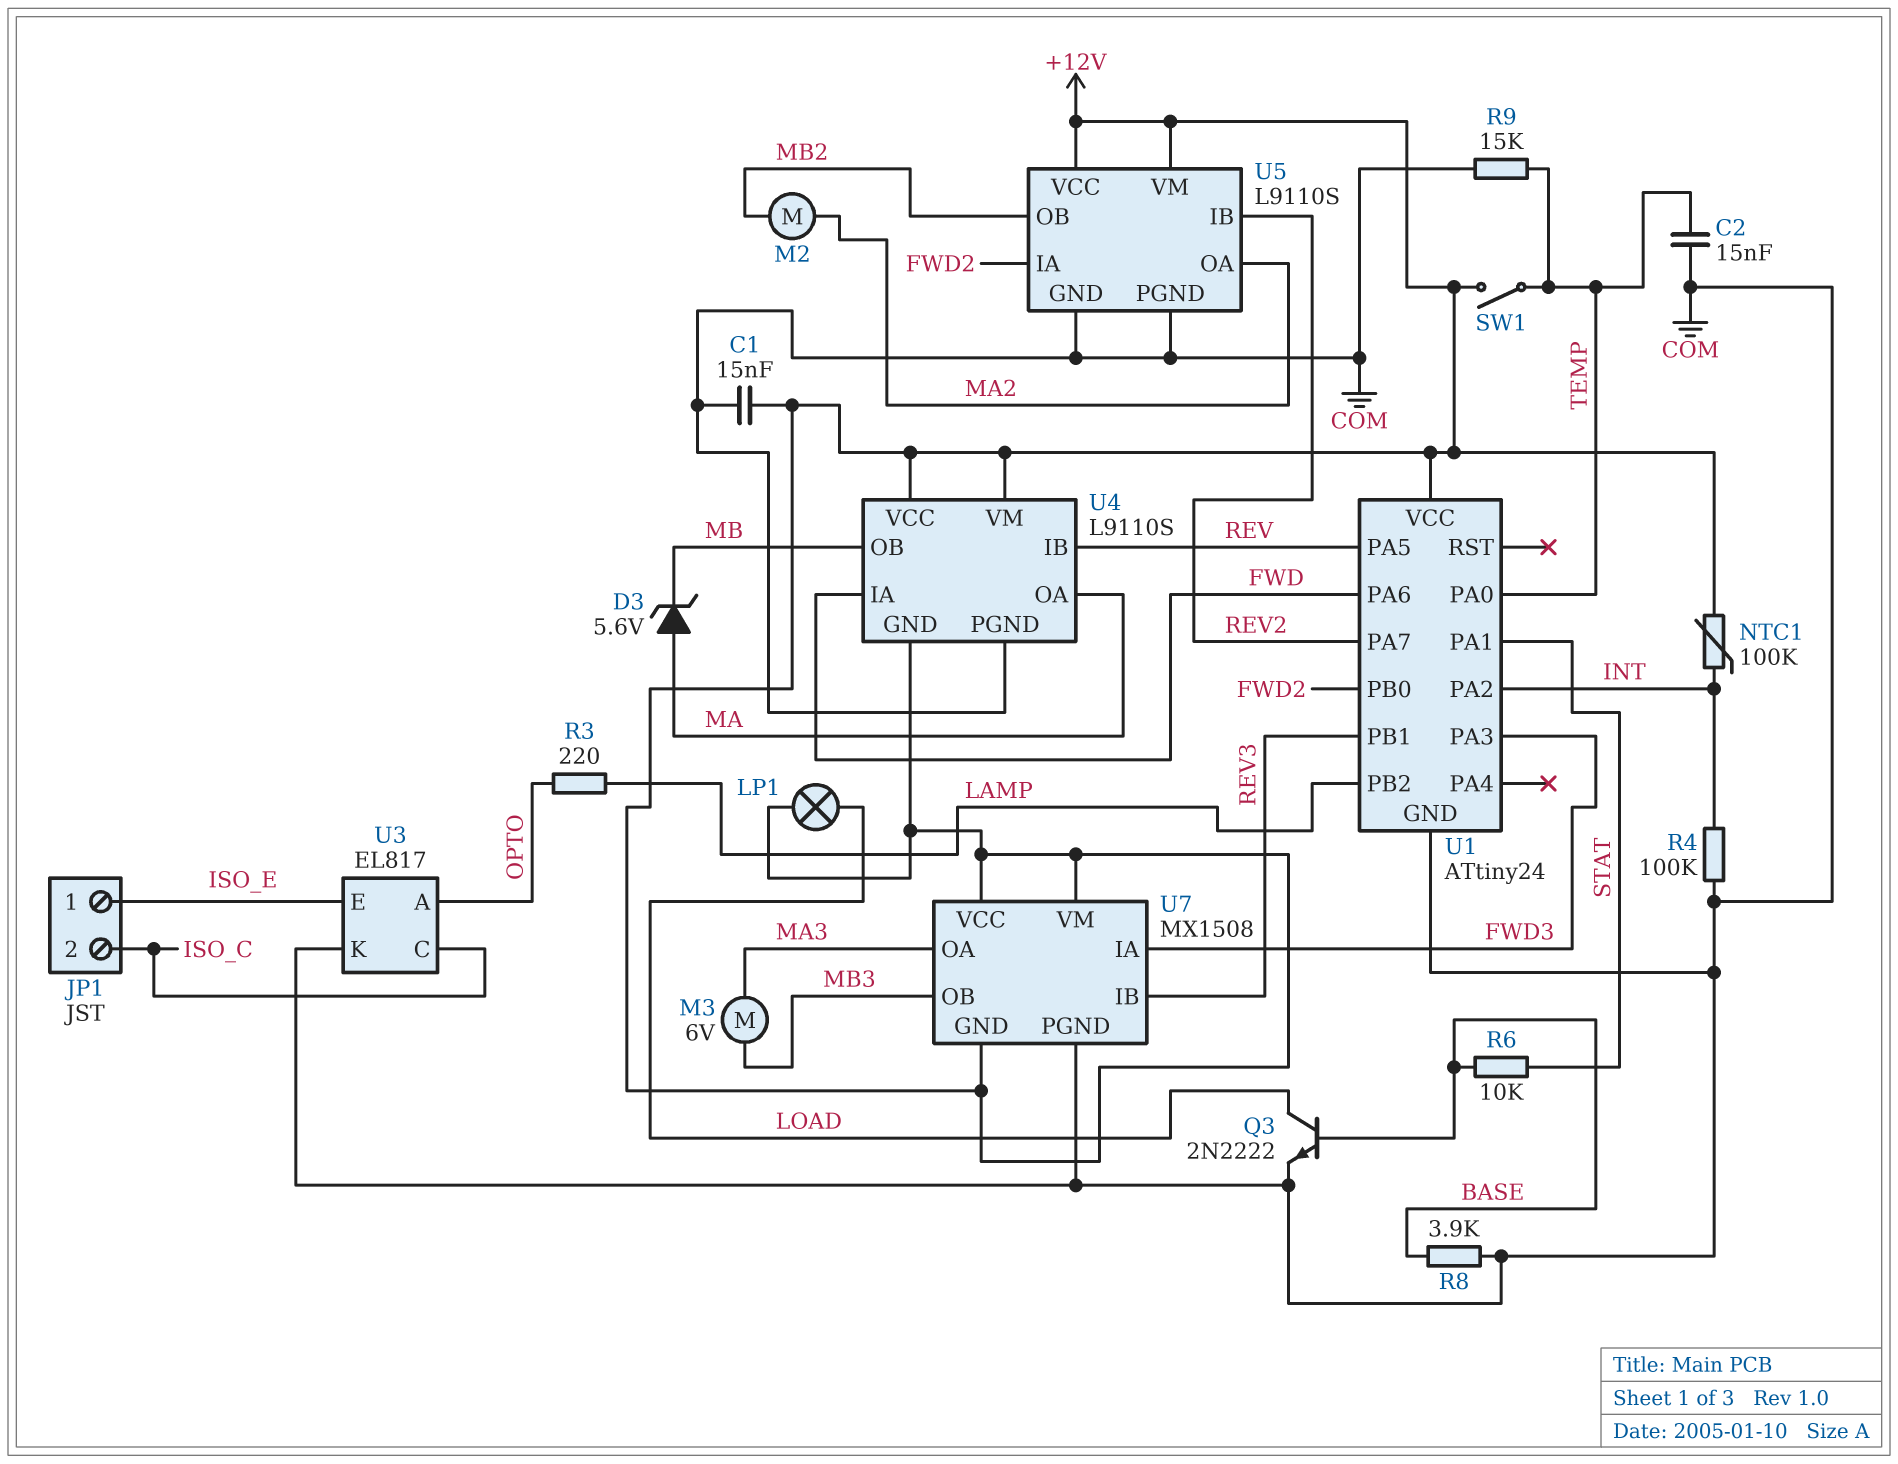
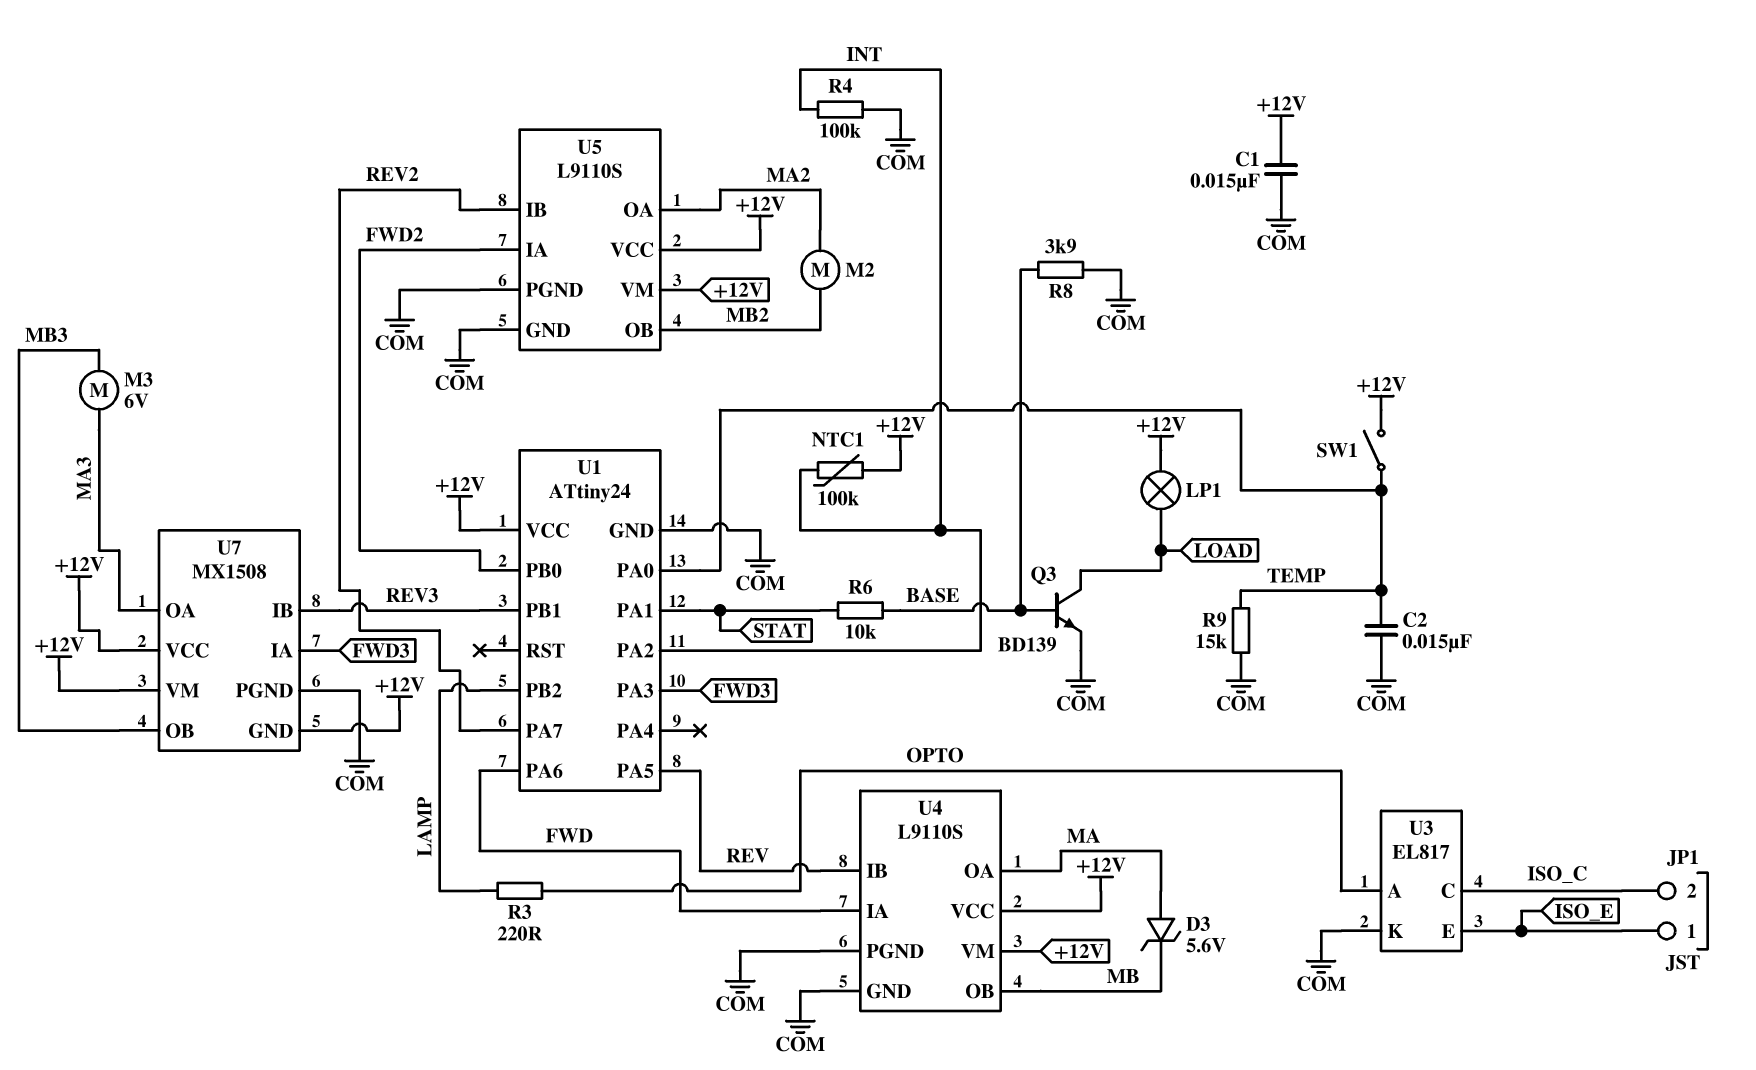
Q3: NPN 2N2222 (B BASE, C LOAD, E COM) -> NPN BD139 (B BASE, C LOAD, E COM)
U4 pin GND: +12V -> COM

